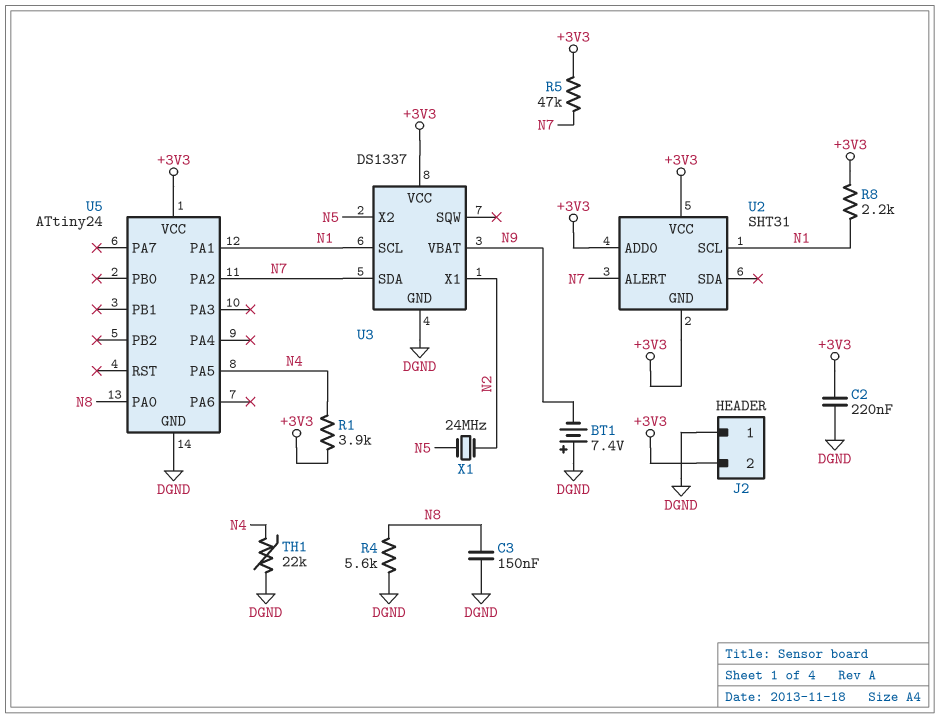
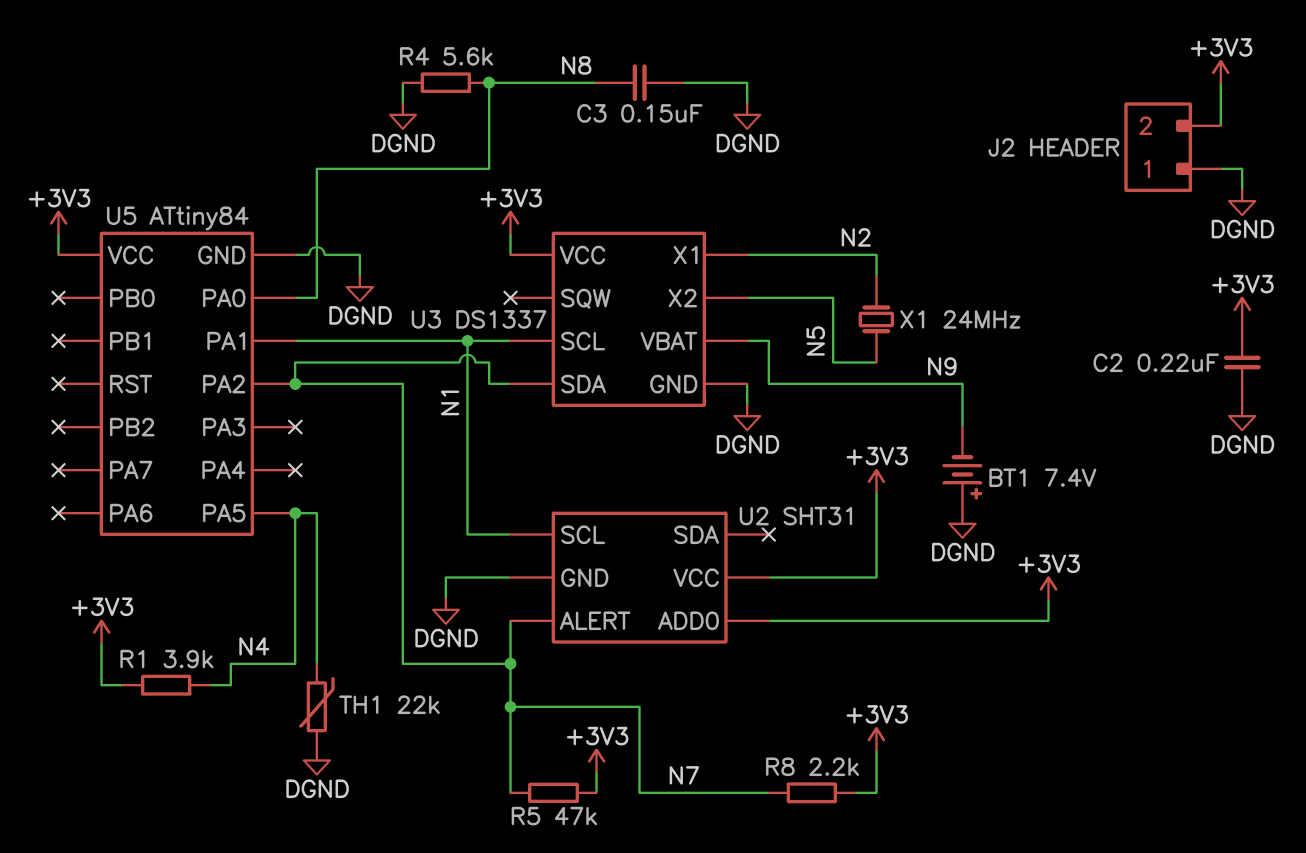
R8: 2.2k (+3V3, N1) -> 2.2k (+3V3, N7)
U2 pin GND: +3V3 -> DGND
U5: ATtiny24 -> ATtiny84

